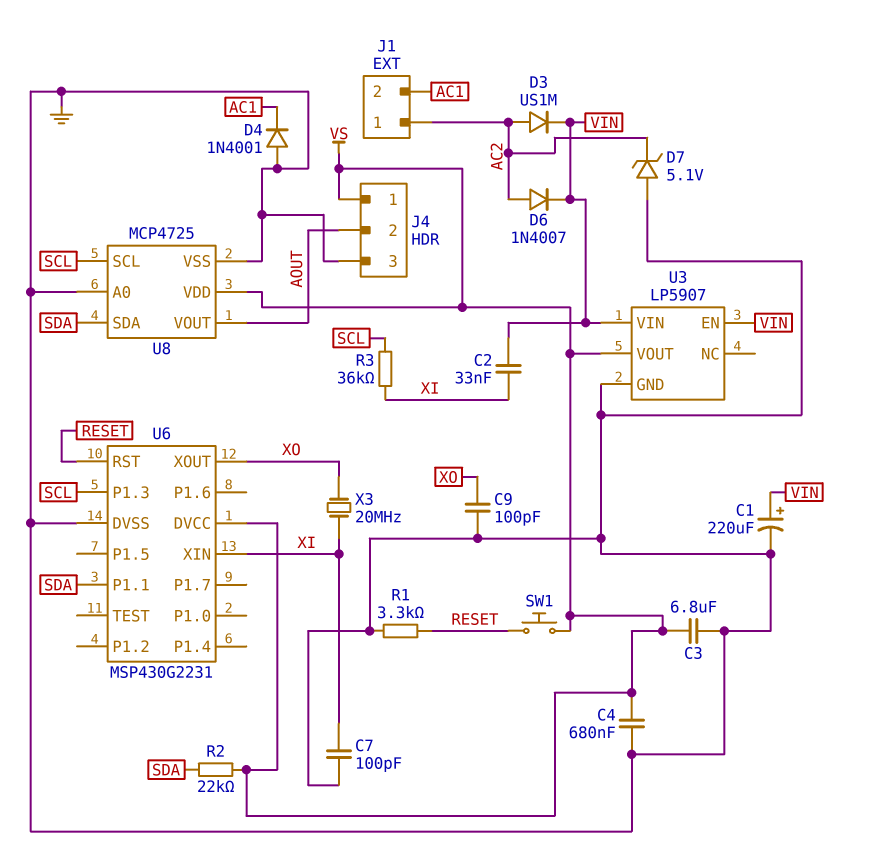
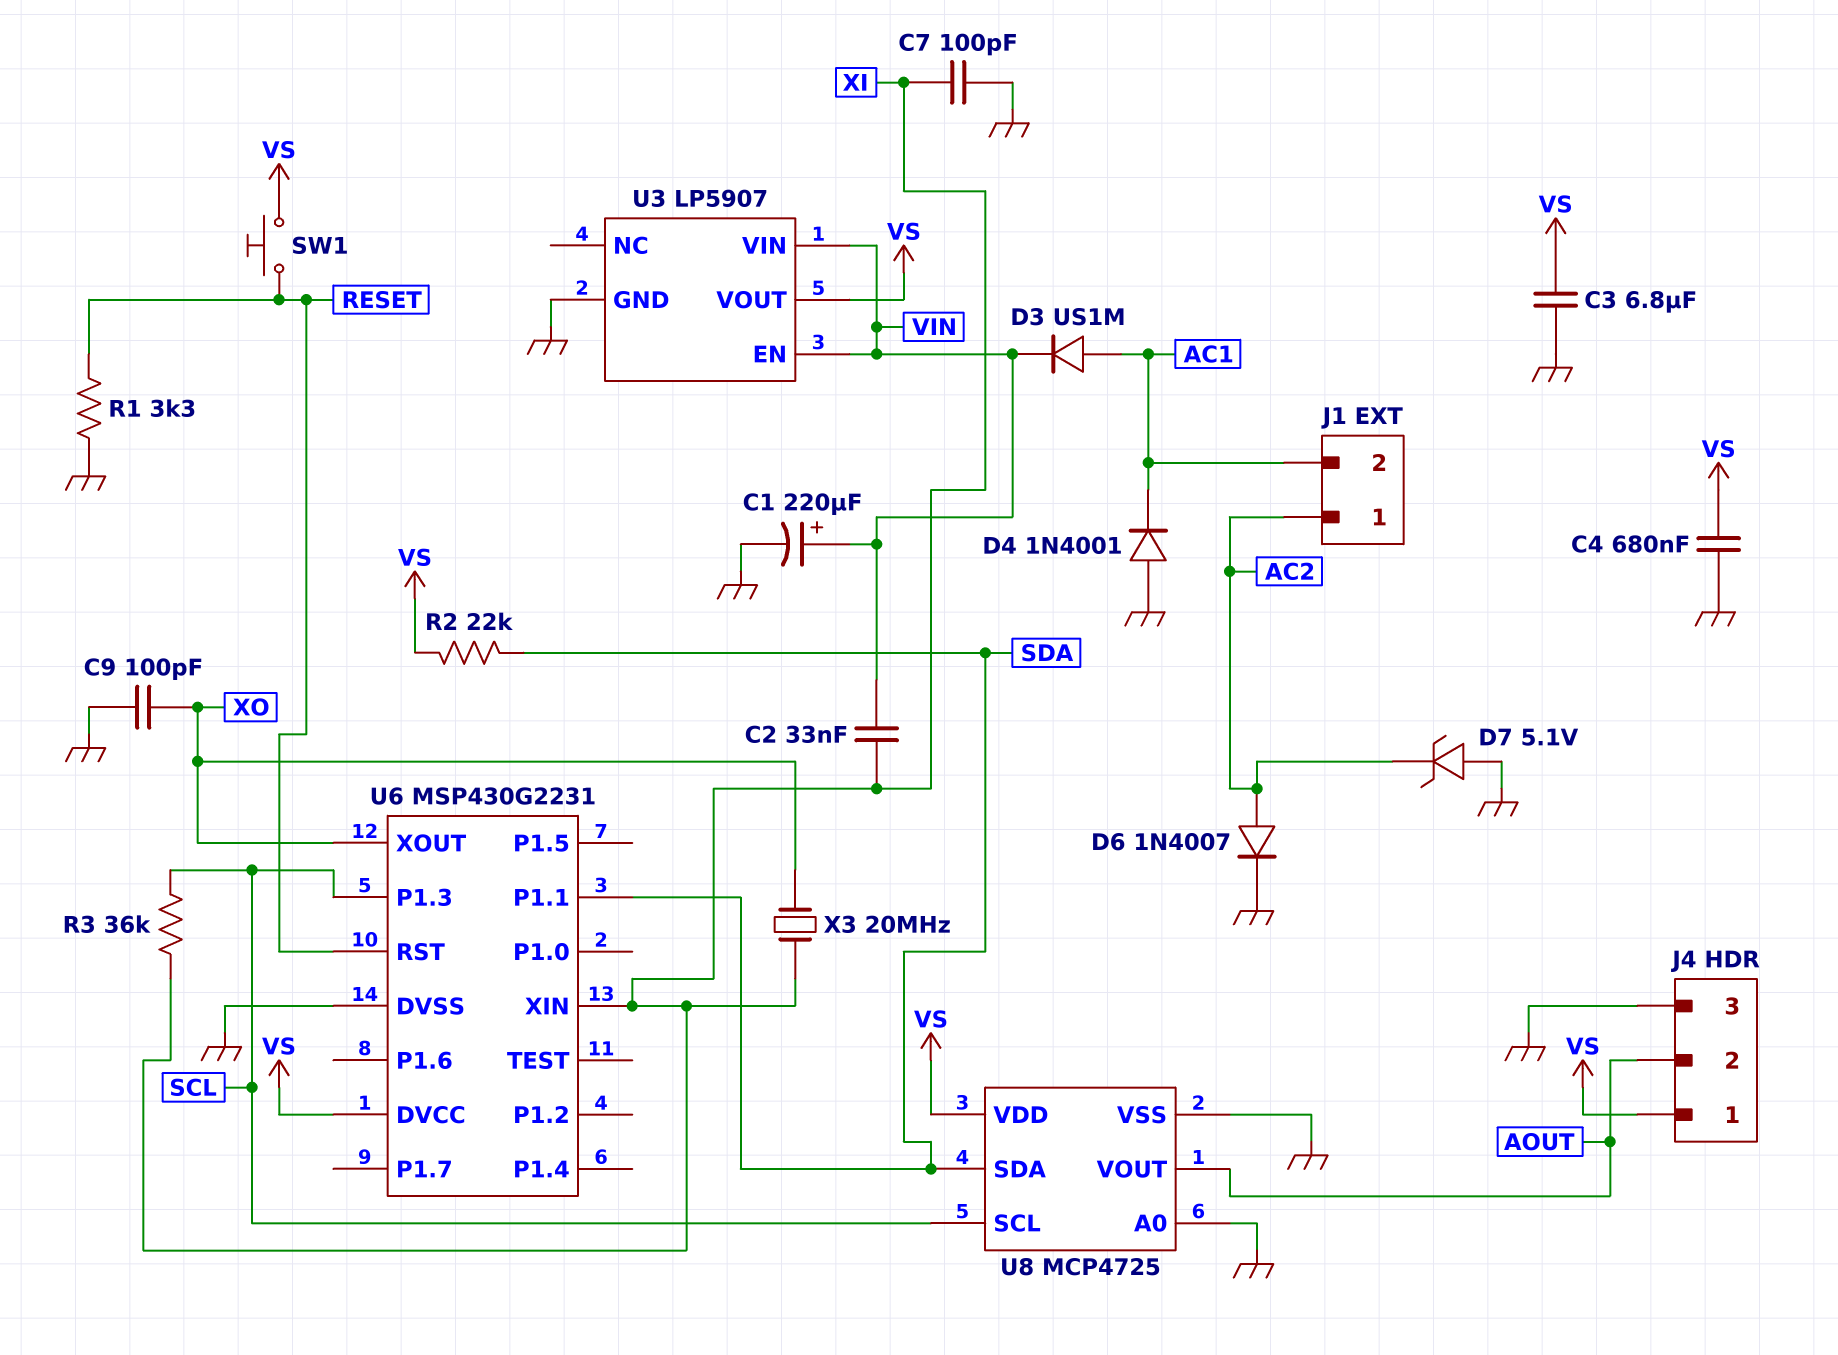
D3: diode US1M (A AC2, K VIN) -> diode US1M (A AC1, K VIN)
D6: diode 1N4007 (A AC2, K VIN) -> diode 1N4007 (A AC2, K GND)

